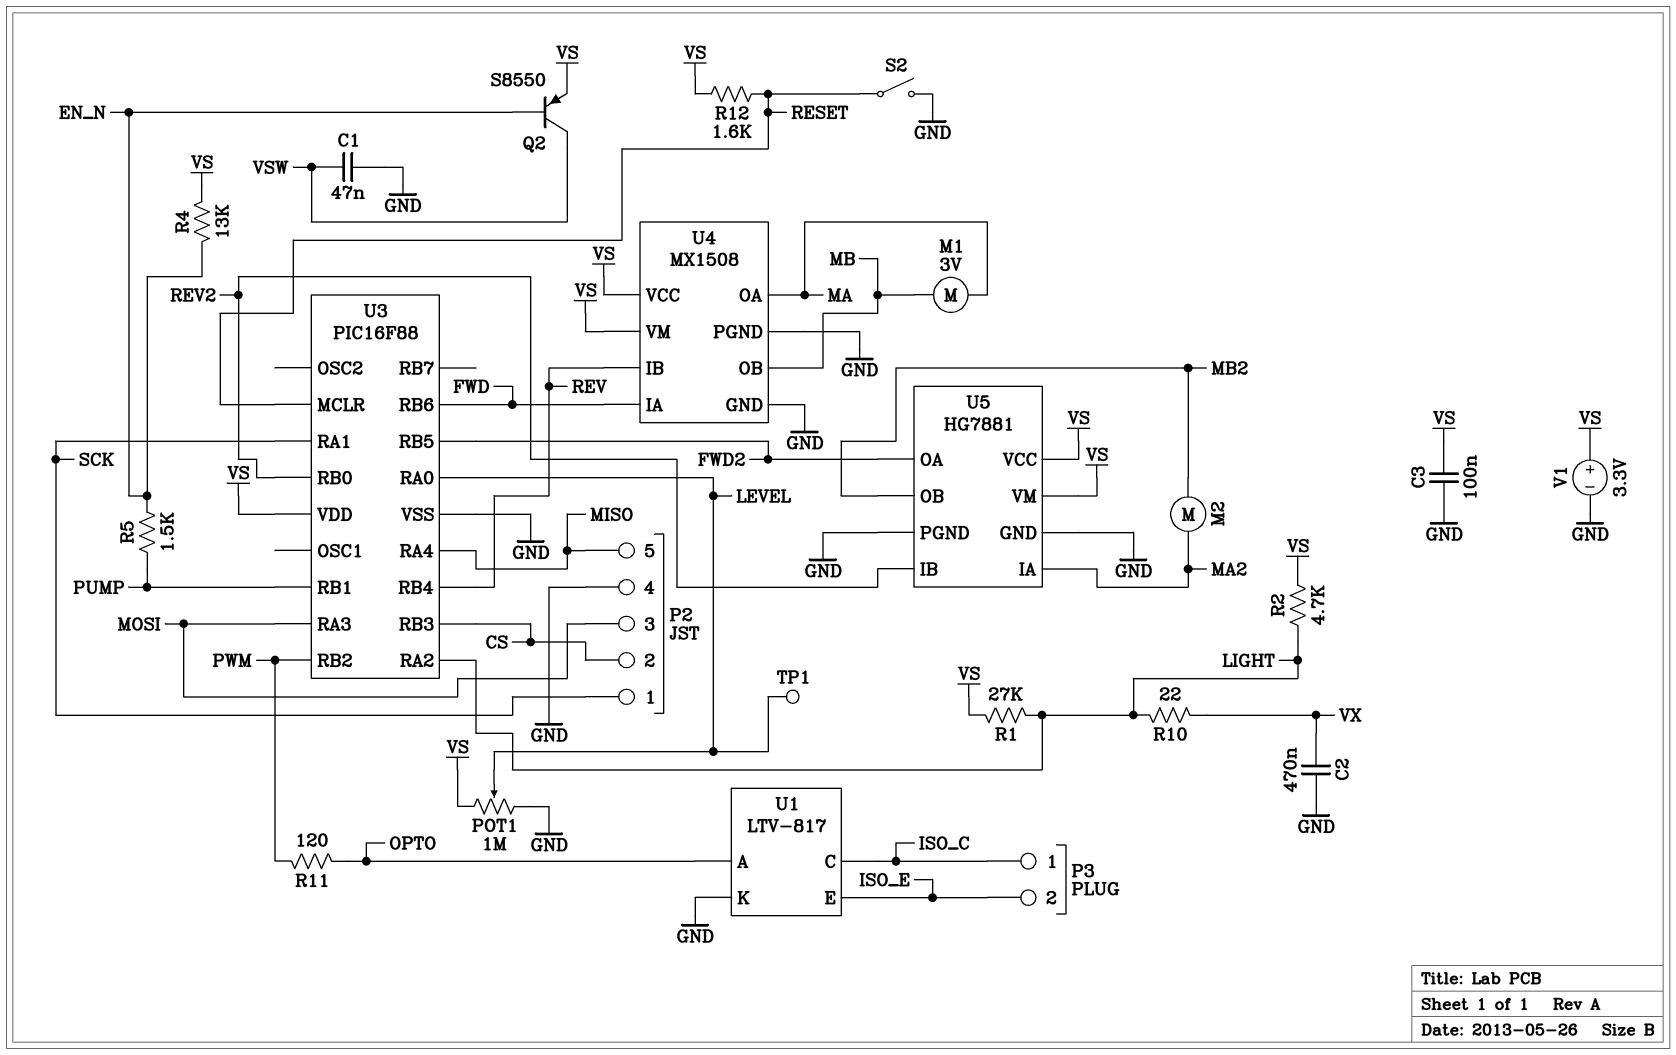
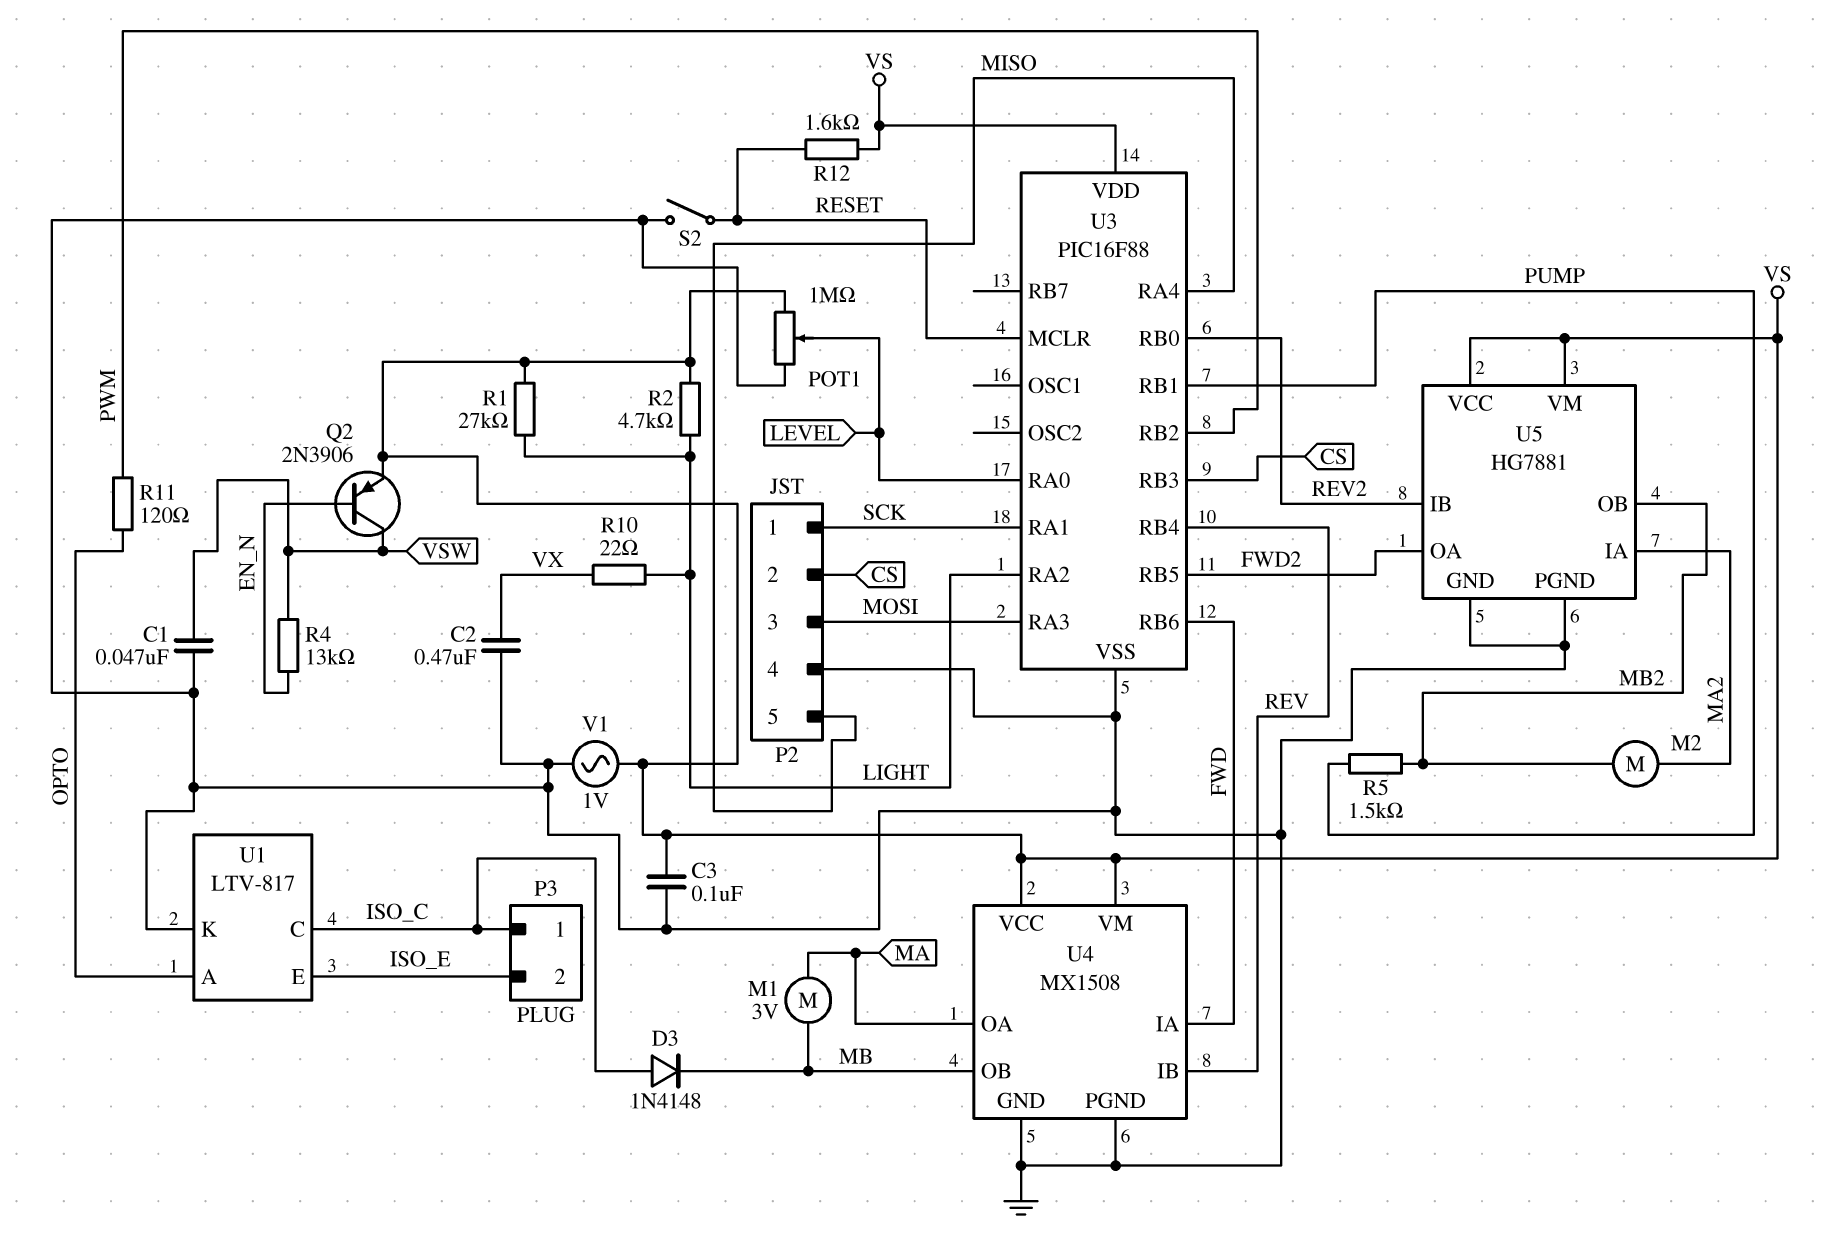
D3: none -> diode 1N4148 (A ISO_C, K MB)
Q2: PNP S8550 (B EN_N, C VSW, E VS) -> PNP 2N3906 (B EN_N, C VSW, E VS)
R4: 13k (EN_N, VS) -> 13k (EN_N, VSW)
R5: 1.5k (EN_N, PUMP) -> 1.5k (MB2, PUMP)
TP1: test point (LEVEL) -> none
V1: 3.3V (plus VS, minus GND) -> AC 1V (GND, VS)

